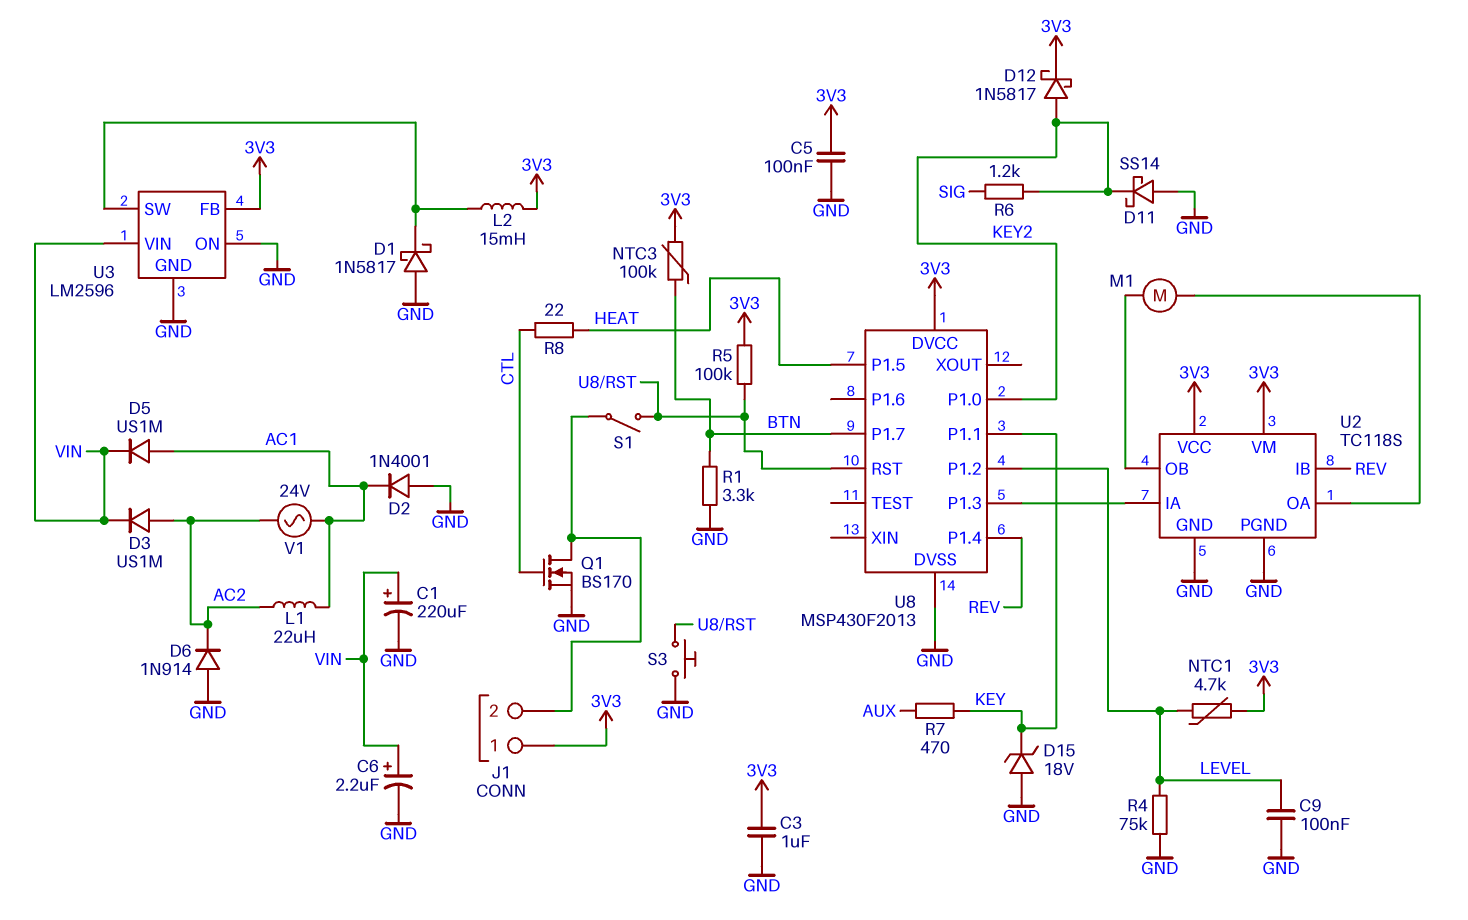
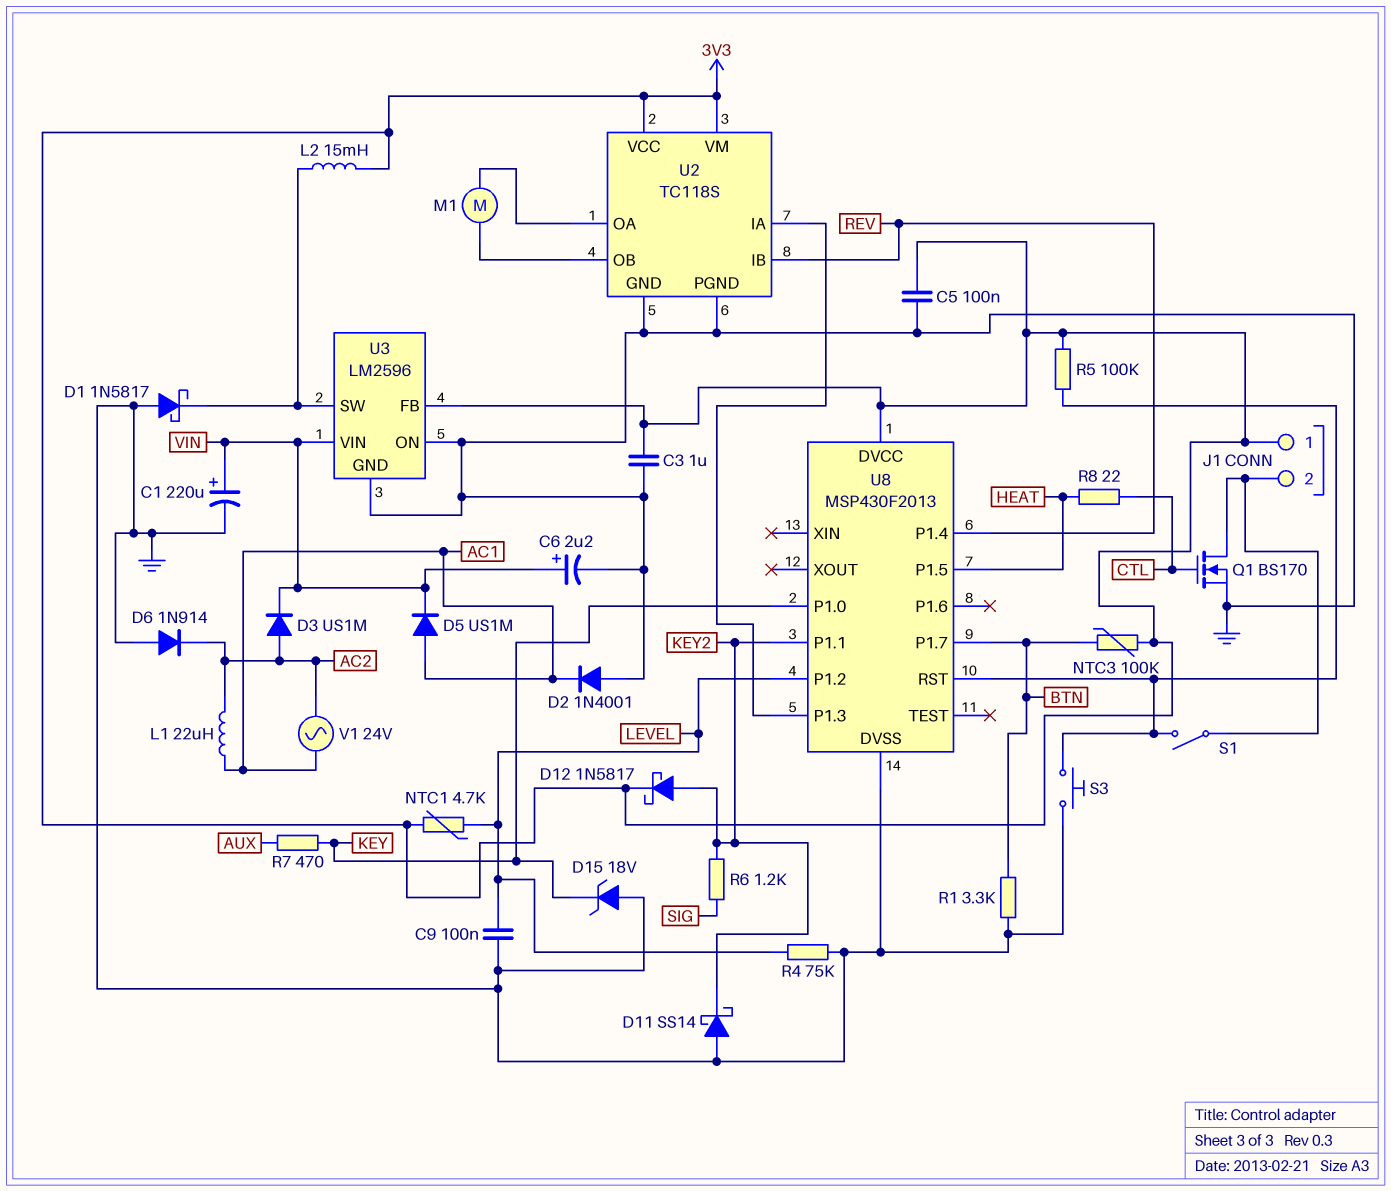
U8 pin P1.0: KEY2 -> KEY
U8 pin P1.1: KEY -> KEY2

